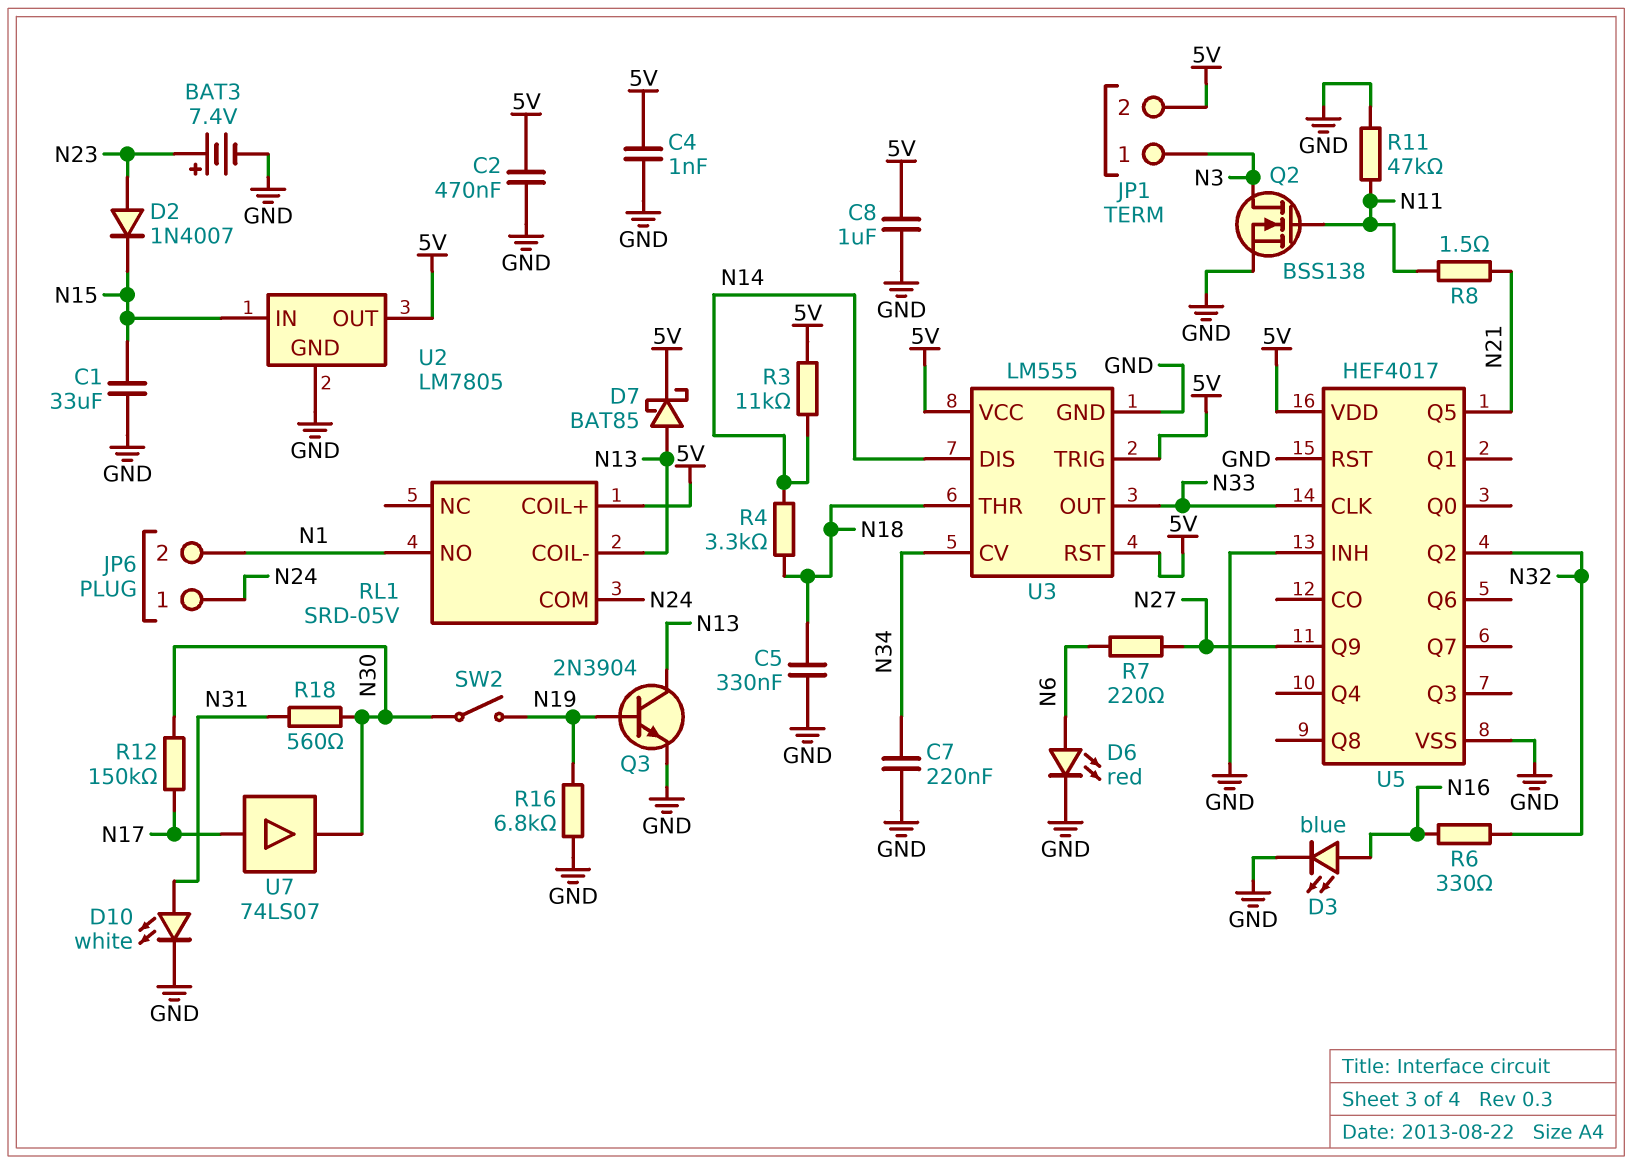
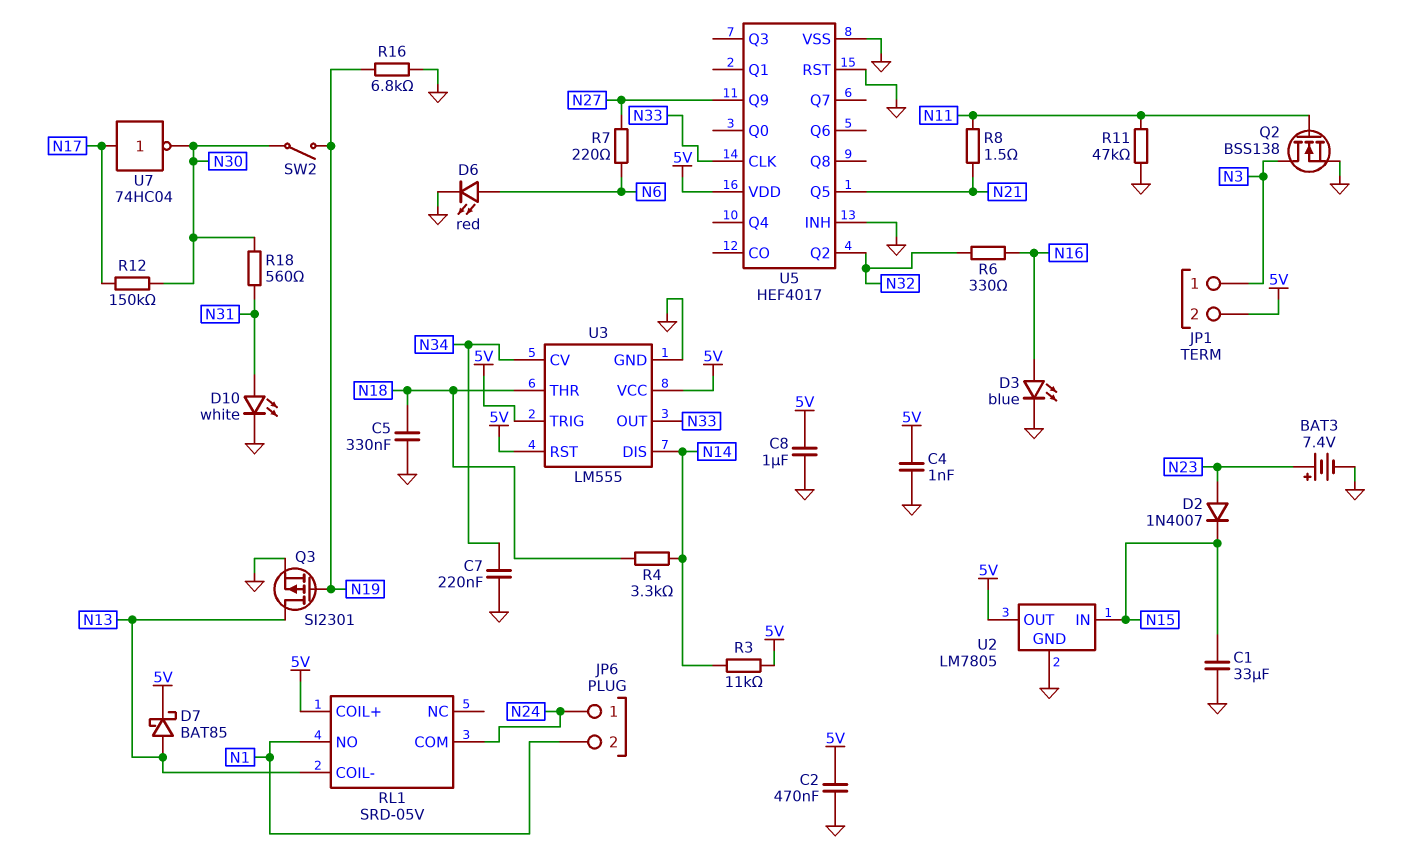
Q3: NPN 2N3904 (B N19, C N13, E GND) -> PMOS SI2301 (G N19, D N13, S GND)
U7: buffer 74LS07 (in N17, out N30) -> NOT 74HC04 (in N17, out N30)

